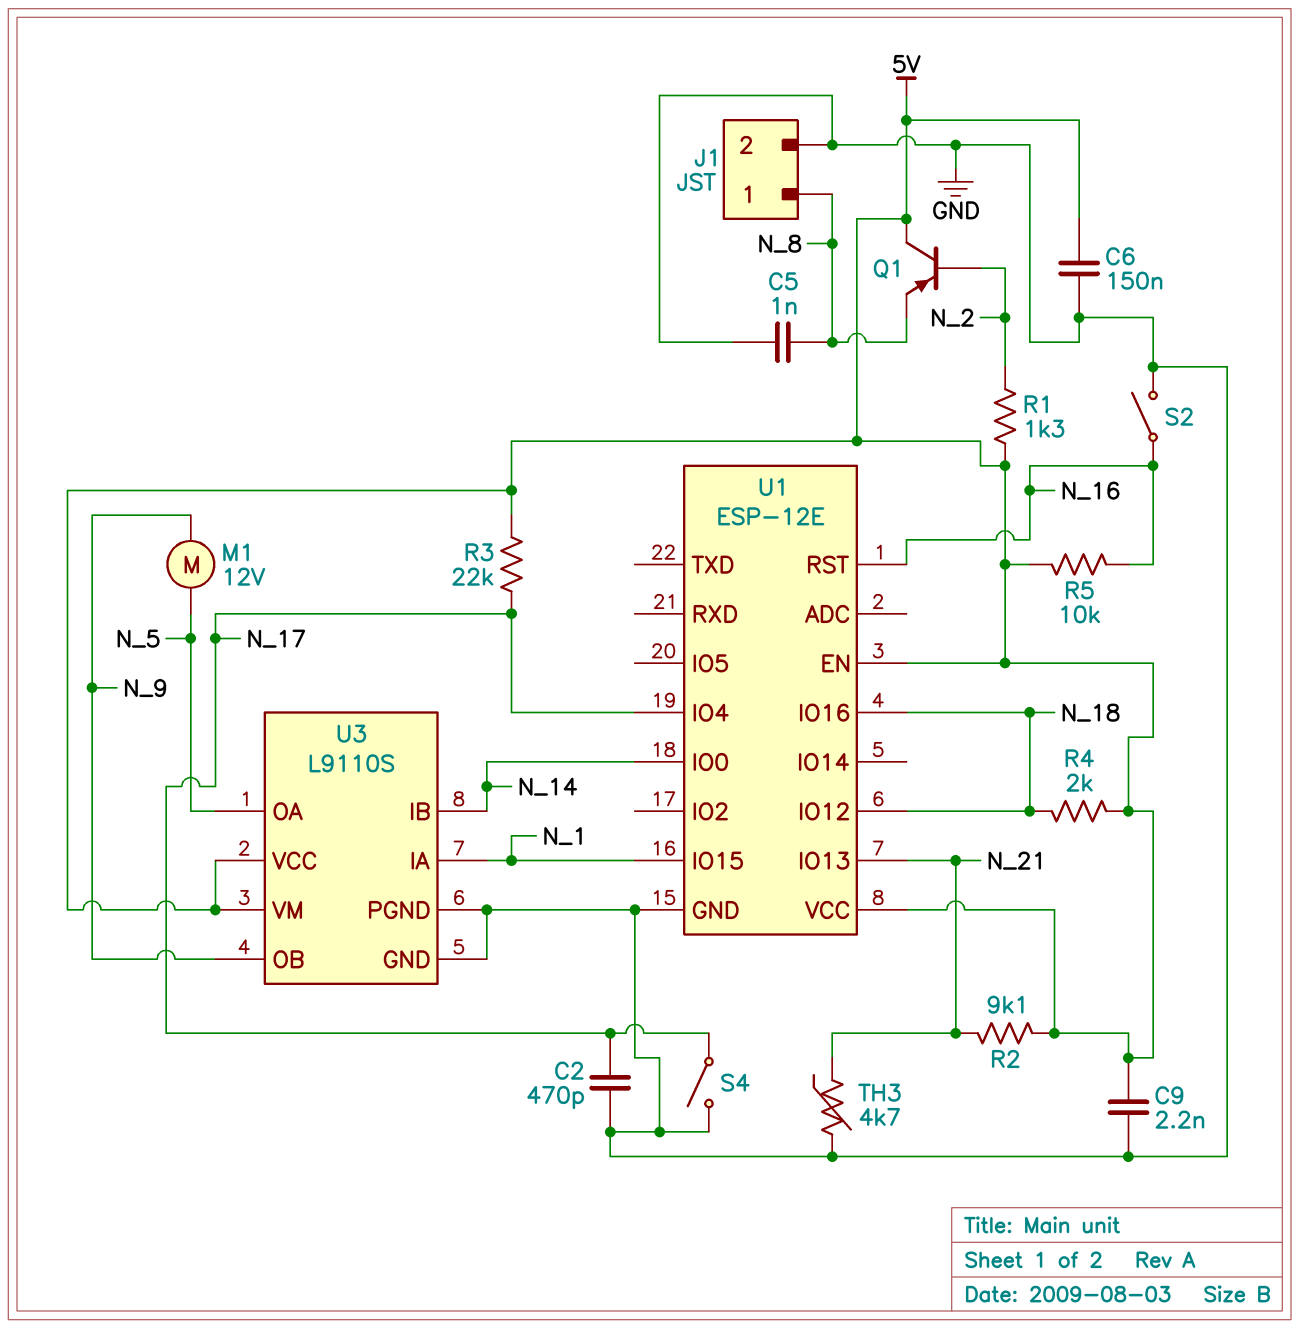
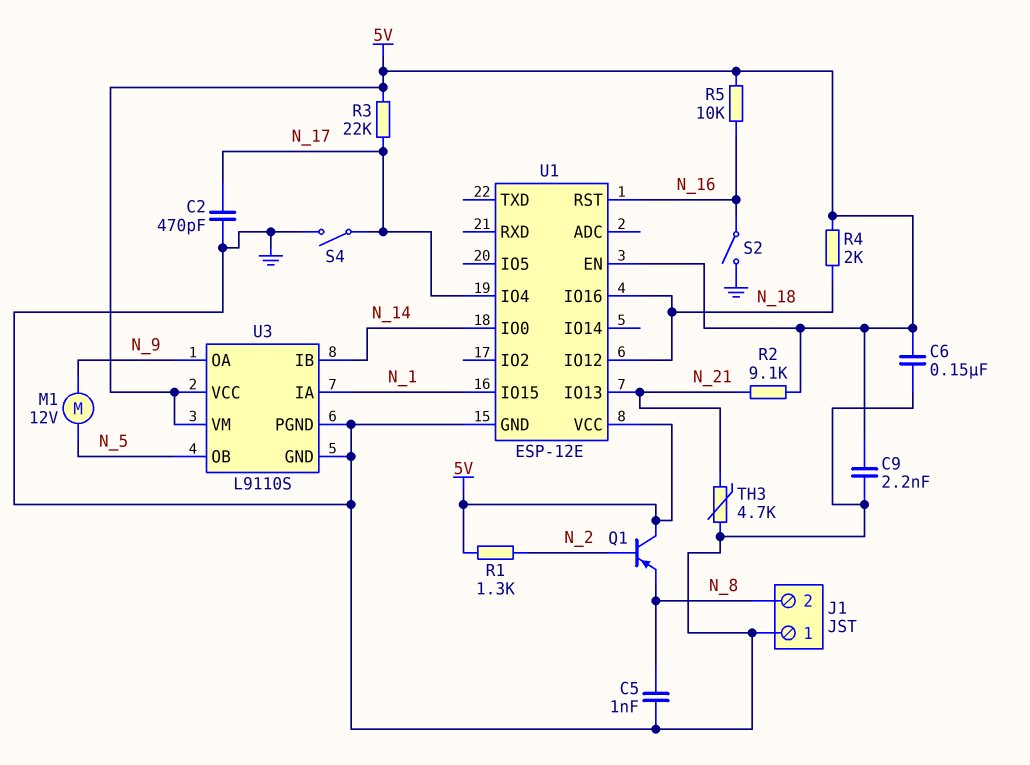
J1 pin 1: N_8 -> GND
J1 pin 2: GND -> N_8
U3 pin OA: N_5 -> N_9
U3 pin OB: N_9 -> N_5

